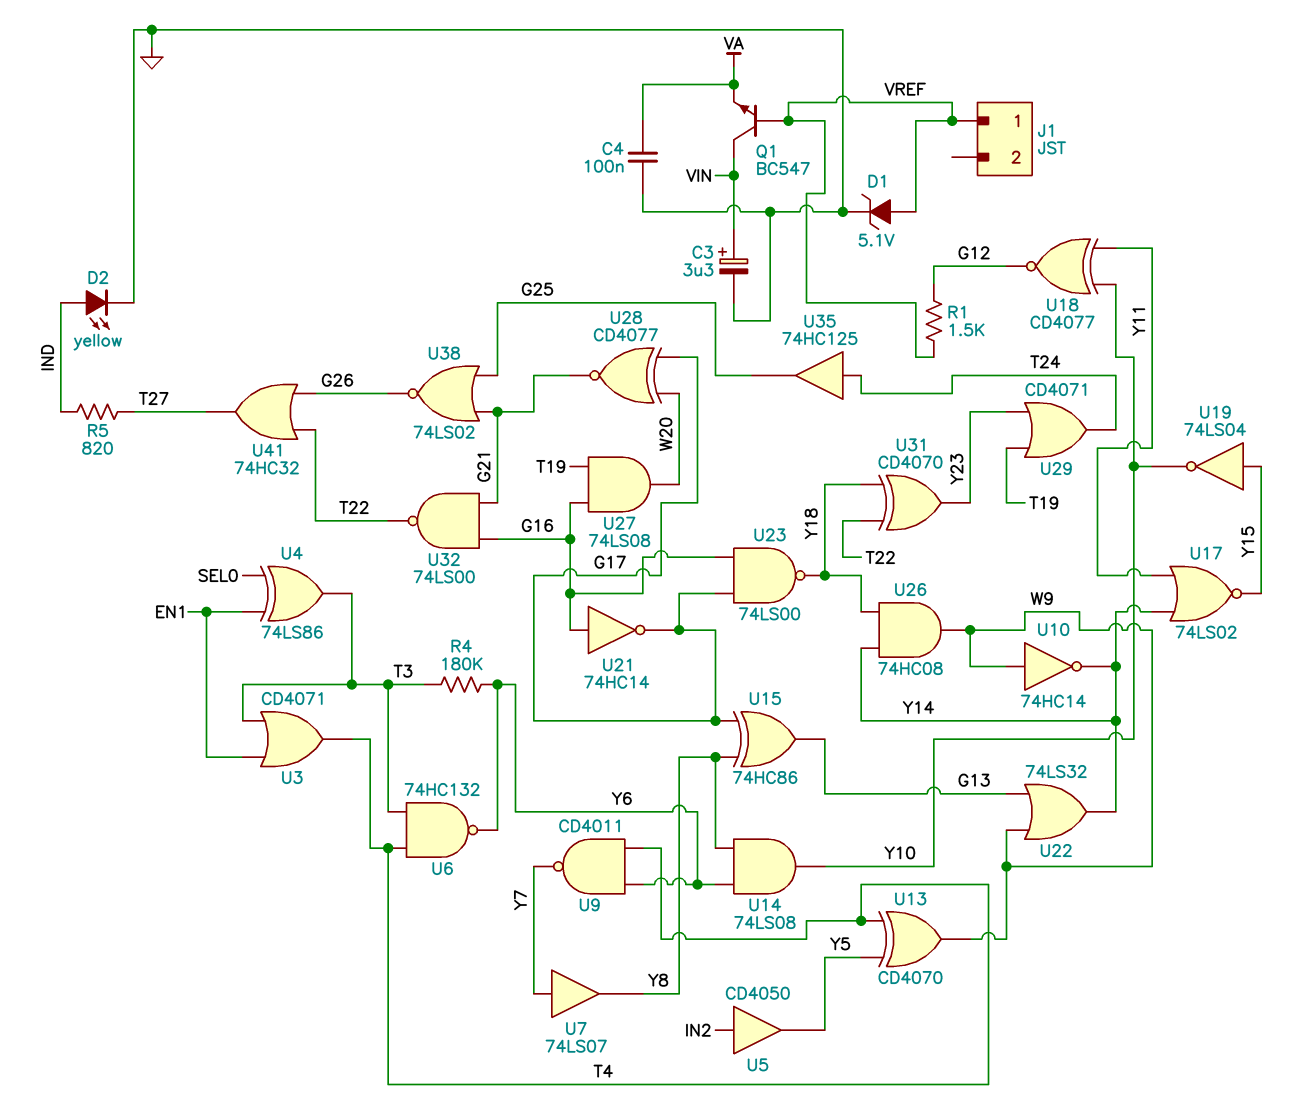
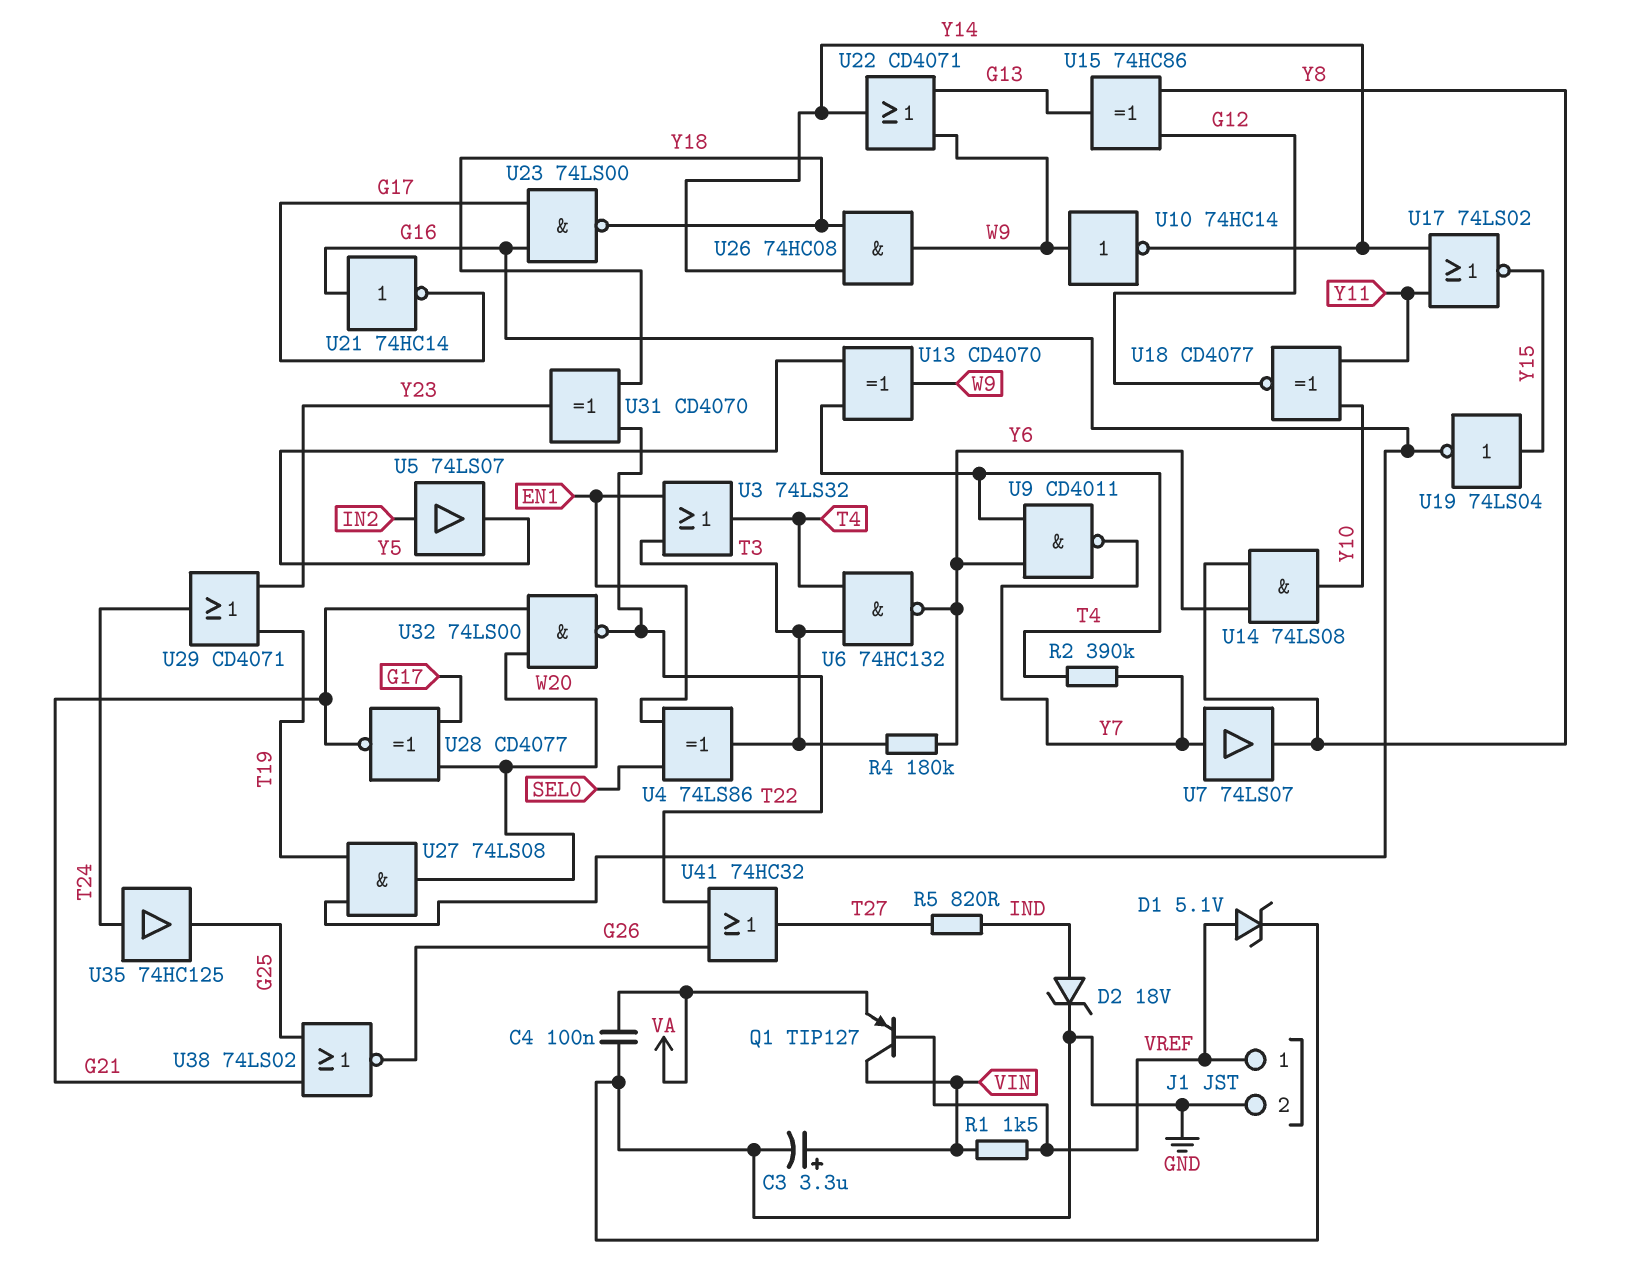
D2: LED yellow (A IND, K GND) -> zener 18V (A IND, K GND)
J1 pin 2: none -> GND
Q1: NPN BC547 (B VREF, C VIN, E VA) -> PNP TIP127 (B VREF, C VIN, E VA)
R1: 1.5k (G12, VREF) -> 1.5k (VIN, VREF)
R2: none -> 390k (T4, Y7)
U3: OR CD4071 (in EN1, in T3, out T4) -> OR 74LS32 (in EN1, in T3, out T4)
U5: buffer CD4050 (in IN2, out Y5) -> buffer 74LS07 (in IN2, out Y5)
U15: XOR 74HC86 (in G17, in Y8, out G13) -> XOR 74HC86 (in G12, in Y8, out G13)
U19: NOT 74LS04 (in Y15, out Y10) -> NOT 74LS04 (in Y15, out G16)
U22: OR 74LS32 (in G13, in W9, out Y14) -> OR CD4071 (in G13, in W9, out Y14)
U32: NAND 74LS00 (in G16, in G21, out T22) -> NAND 74LS00 (in G21, in W20, out T22)

